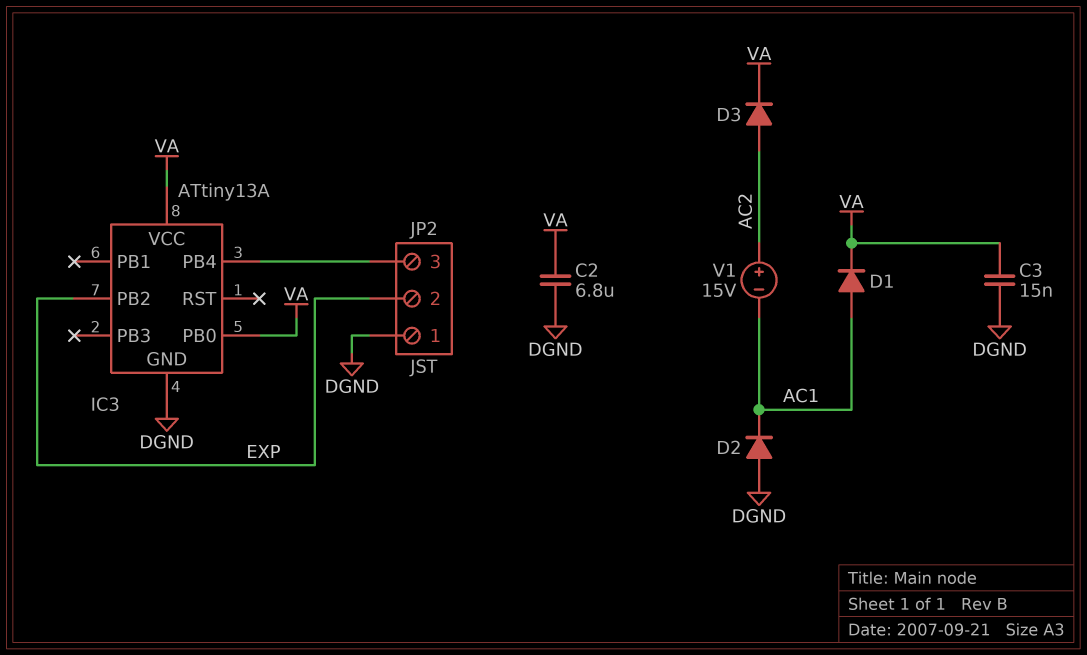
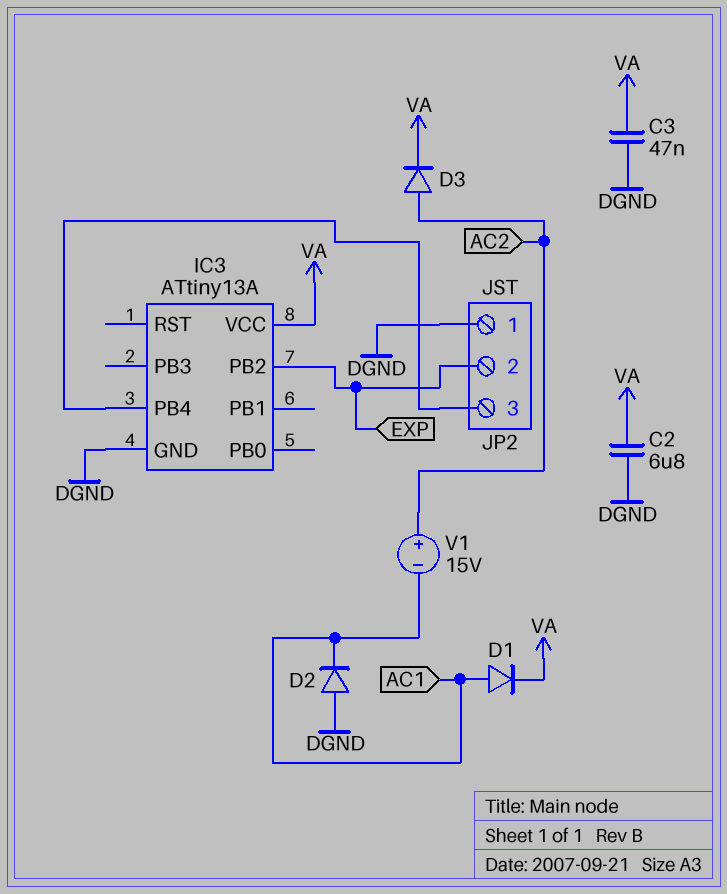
C3: 15nF (DGND, VA) -> 47nF (DGND, VA)
IC3 pin PB0: VA -> none

